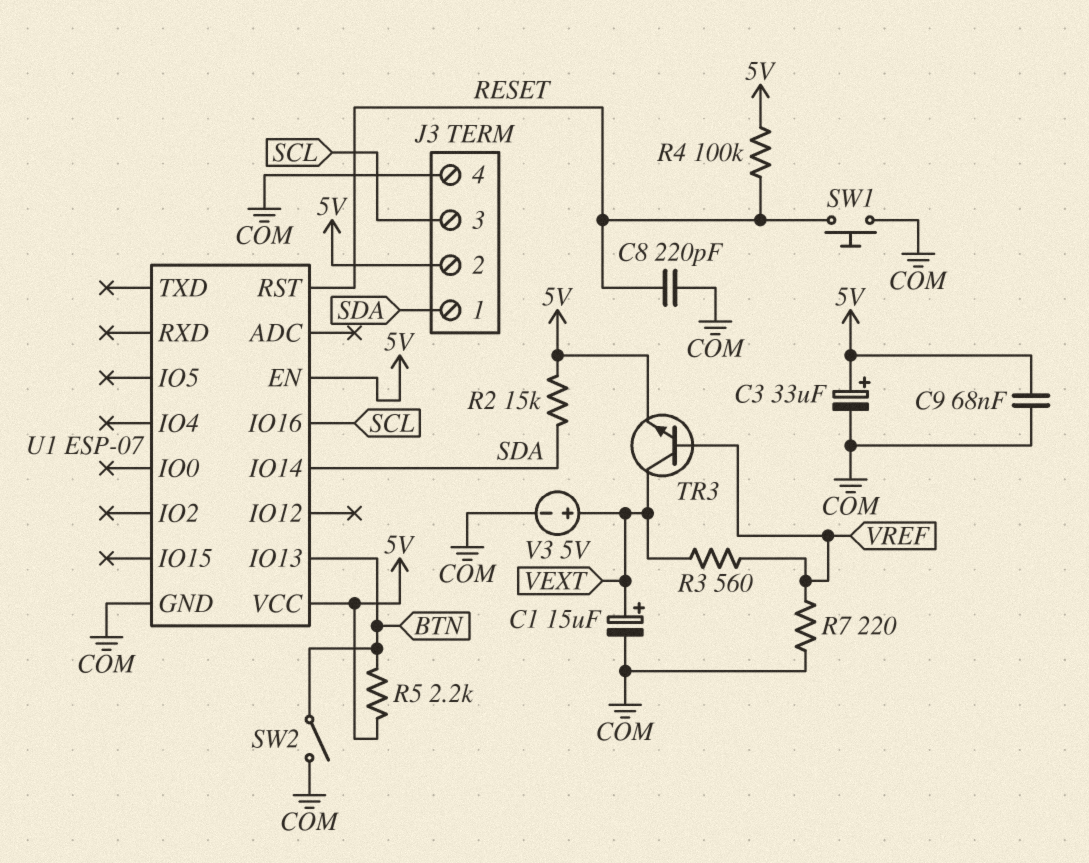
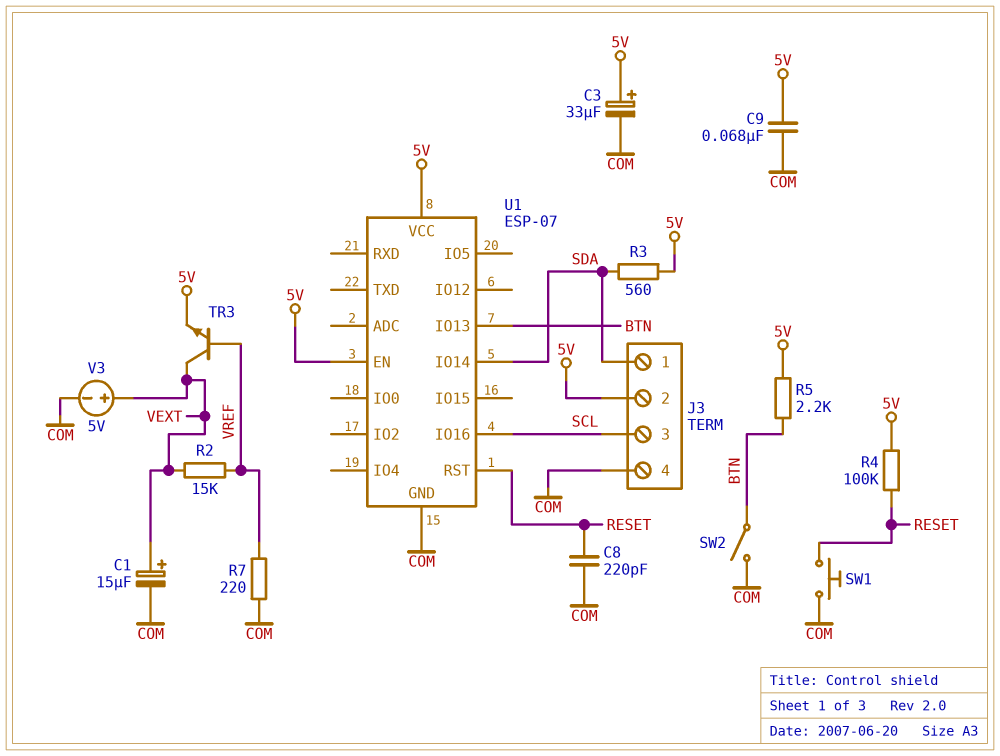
R2: 15k (5V, SDA) -> 15k (VEXT, VREF)
R3: 560 (VEXT, VREF) -> 560 (5V, SDA)

